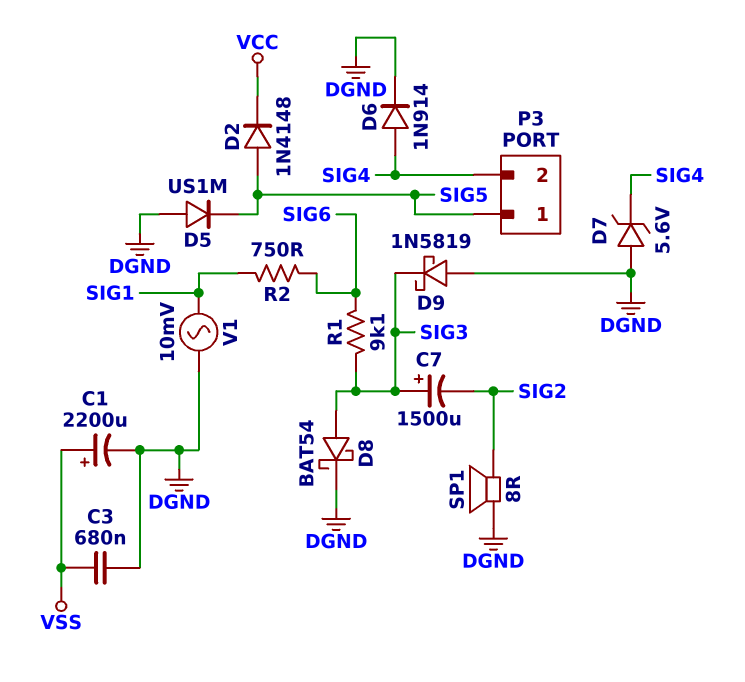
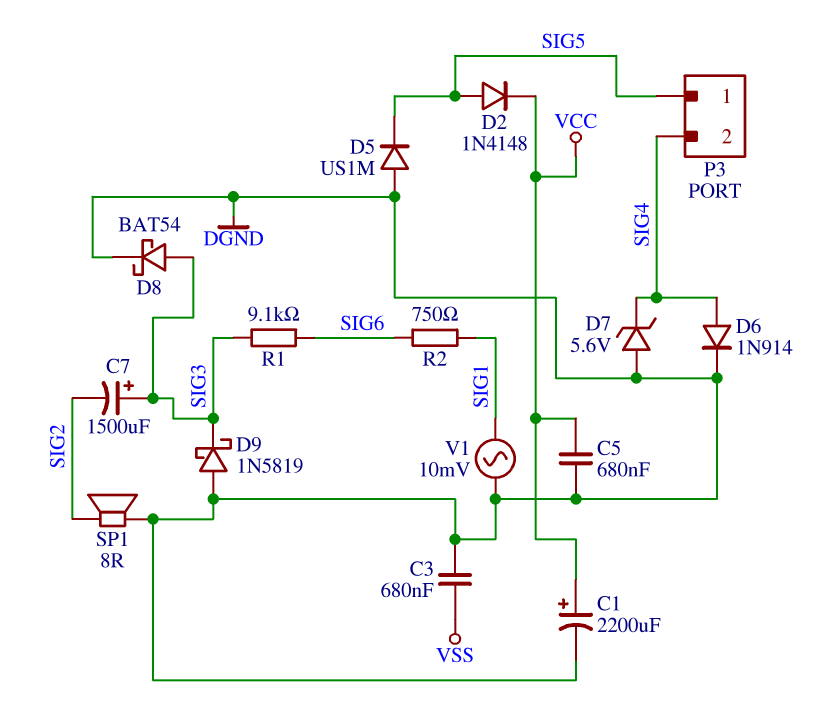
C1: 2200uF (plus VSS, minus DGND) -> 2200uF (plus VCC, minus DGND)
C5: none -> 680nF (DGND, VCC)

